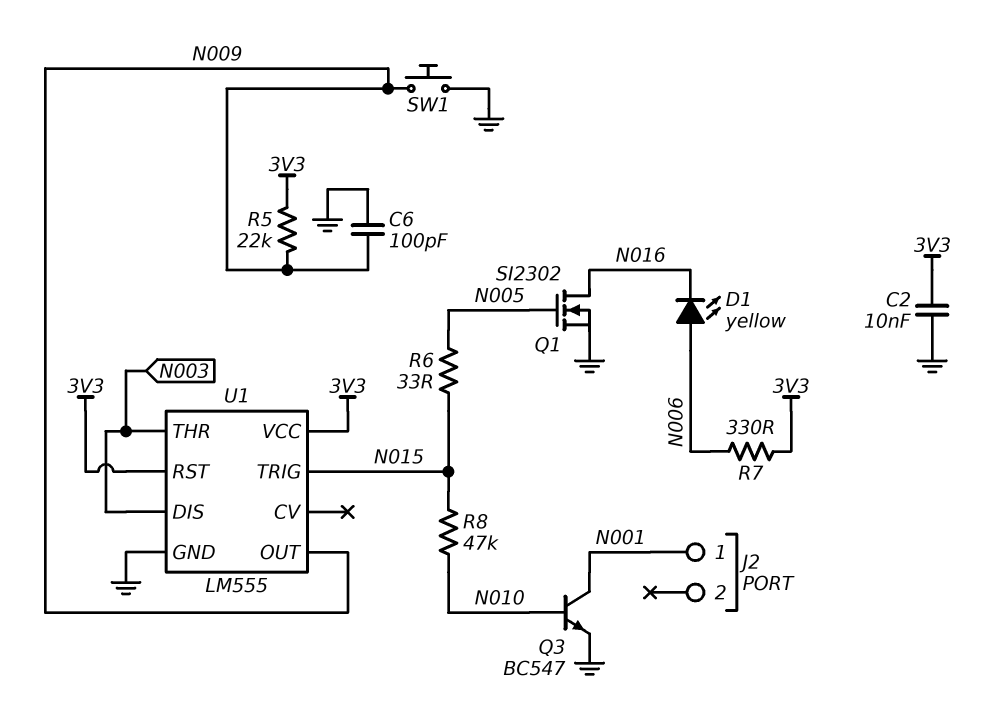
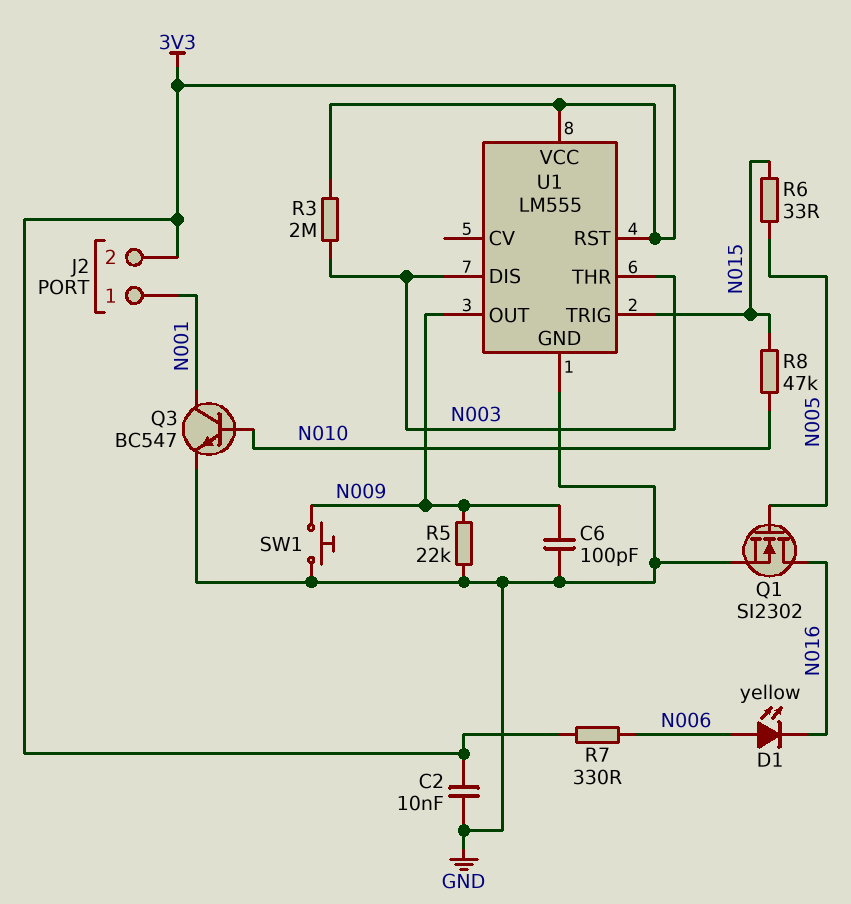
J2 pin 2: none -> 3V3
R3: none -> 2M (3V3, N003)
R5: 22k (3V3, N009) -> 22k (GND, N009)

